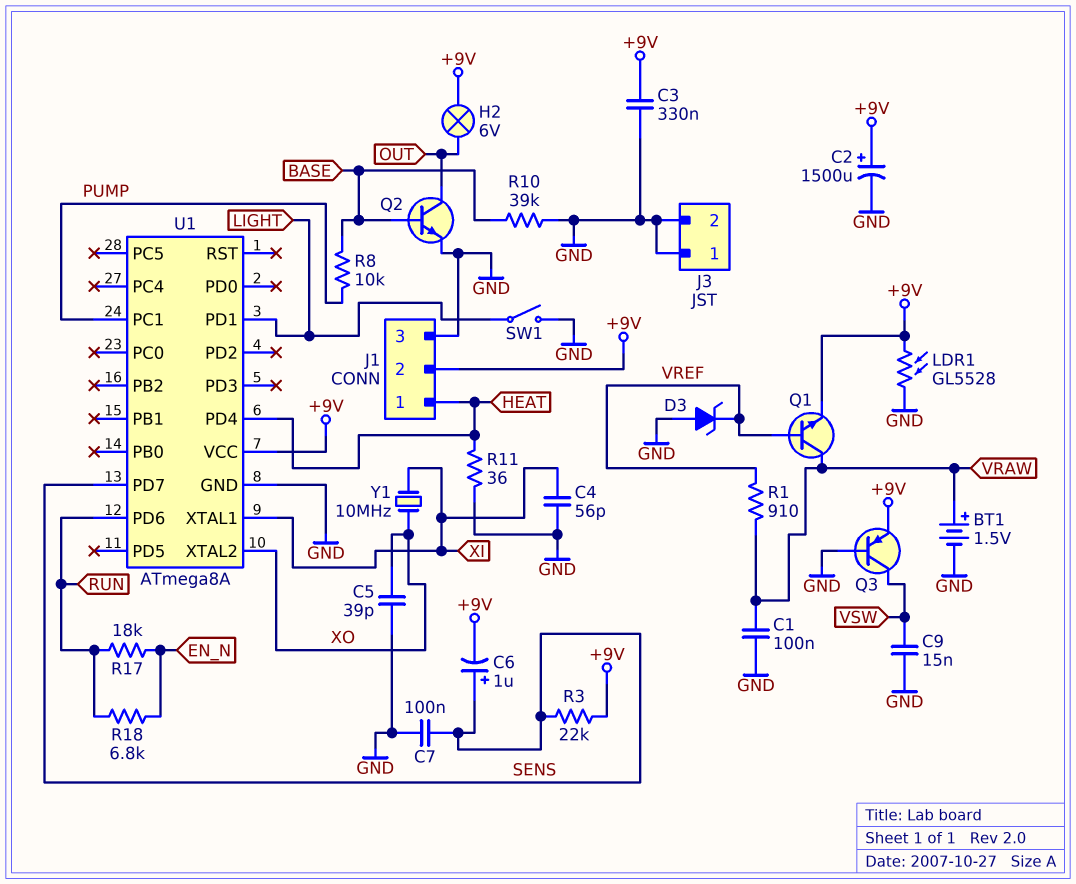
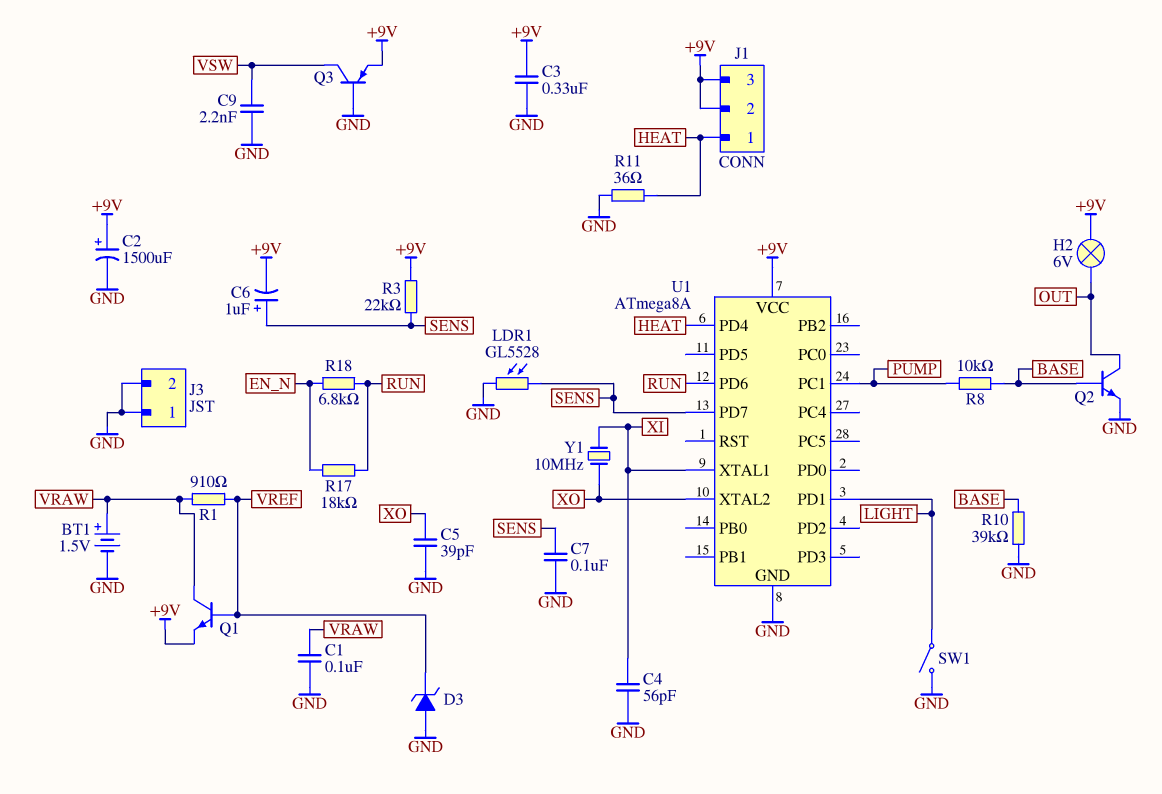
C9: 15nF (GND, VSW) -> 2.2nF (GND, VSW)
J1 pin 3: GND -> +9V
LDR1: GL5528 (+9V, GND) -> GL5528 (GND, SENS)

